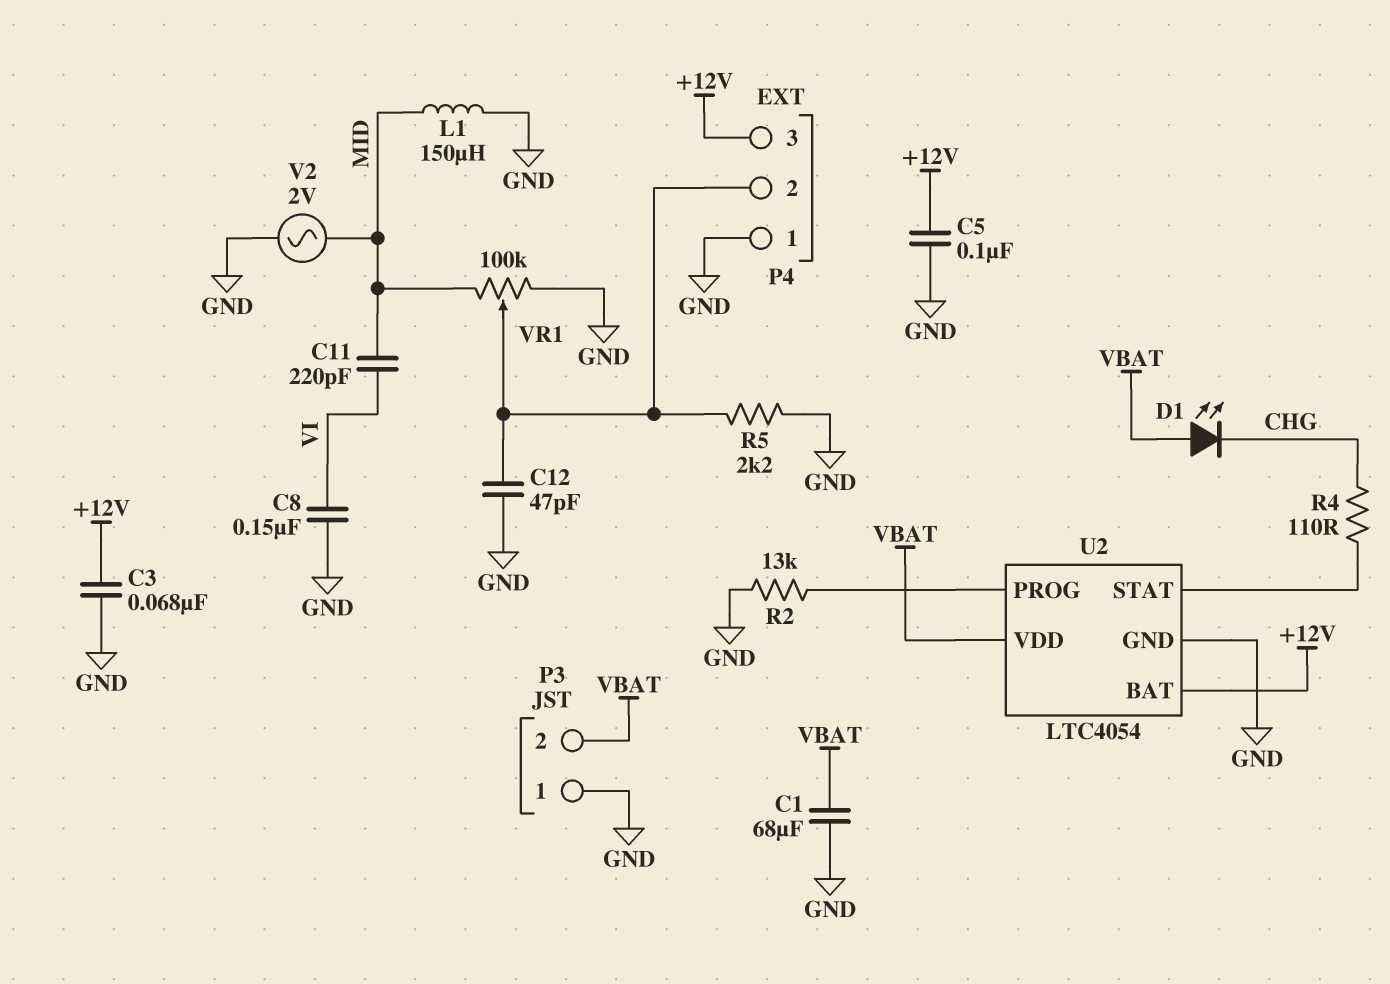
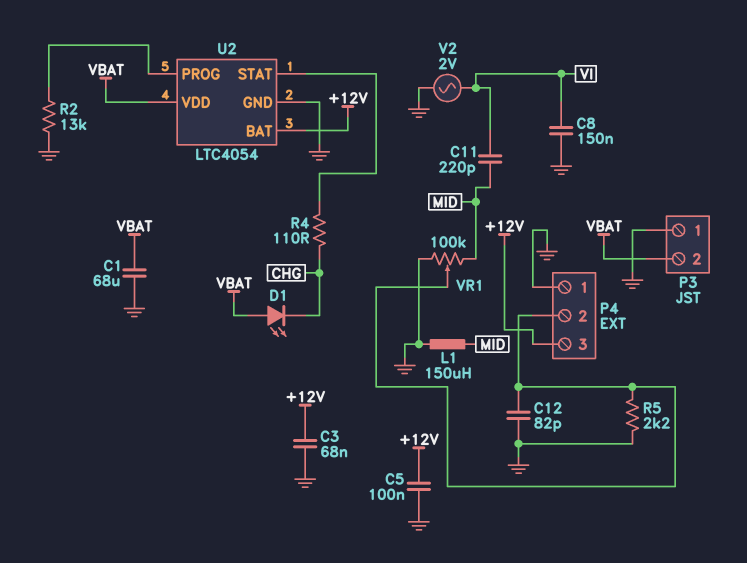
C12: 47pF (GND, P4/2) -> 82pF (GND, P4/2)
V2: AC 2V (GND, MID) -> AC 2V (GND, VI)

